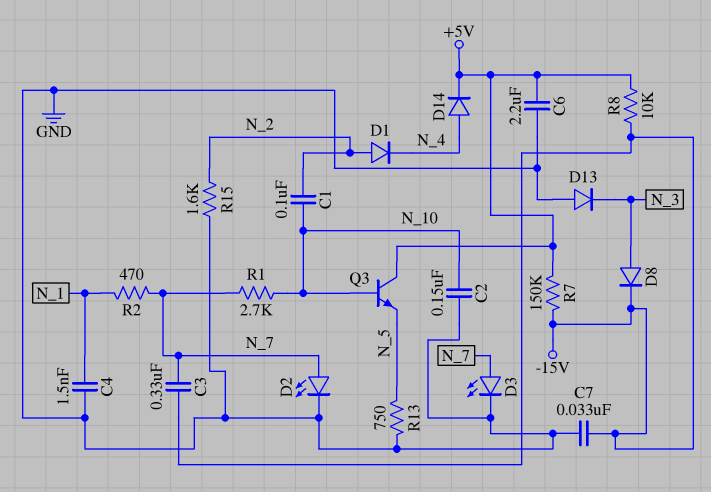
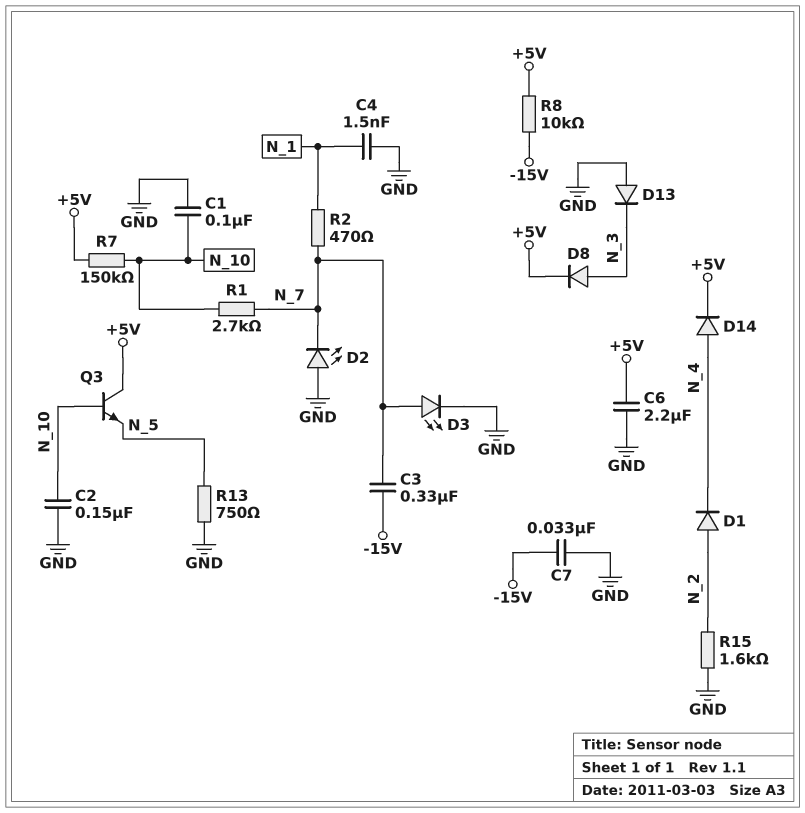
C1: 100nF (N_2, N_10) -> 100nF (GND, N_10)
D2: LED (A N_7, K GND) -> LED (A GND, K N_7)
D8: diode (A N_3, K -15V) -> diode (A N_3, K +5V)
R7: 150k (+5V, -15V) -> 150k (+5V, N_10)

